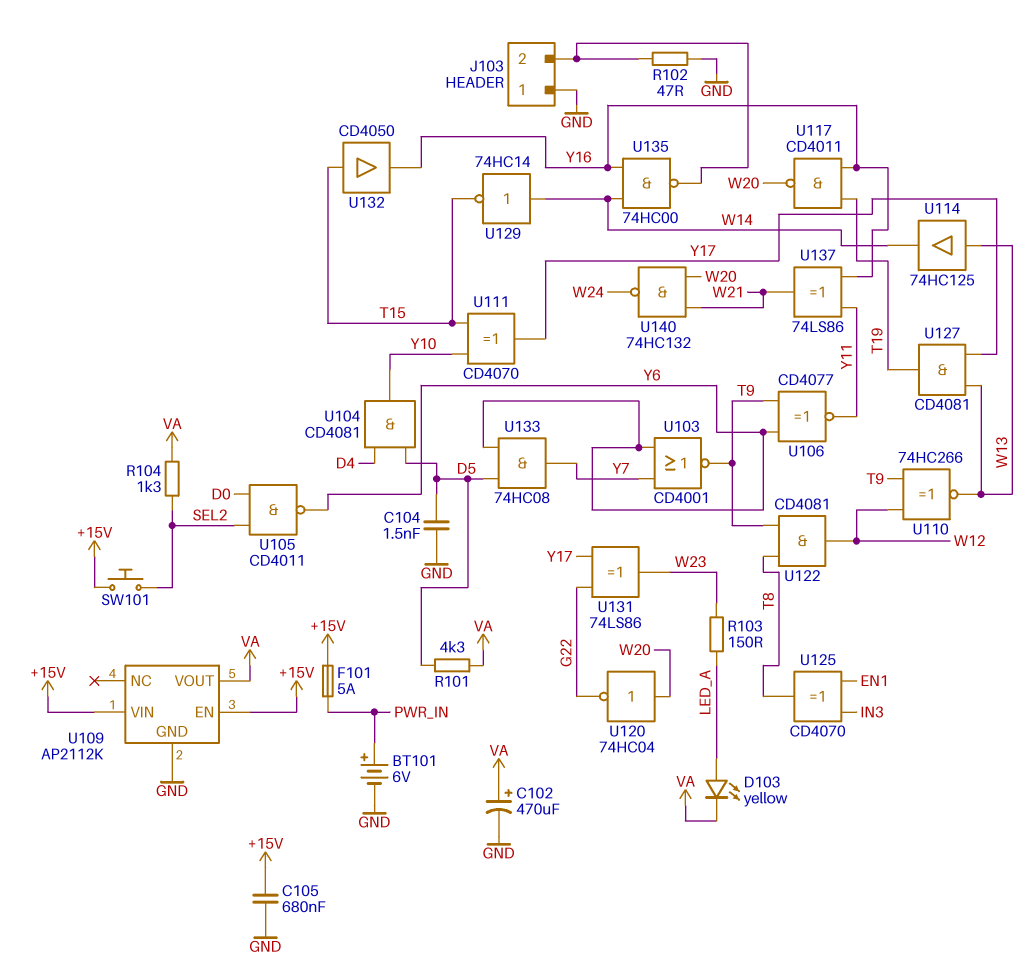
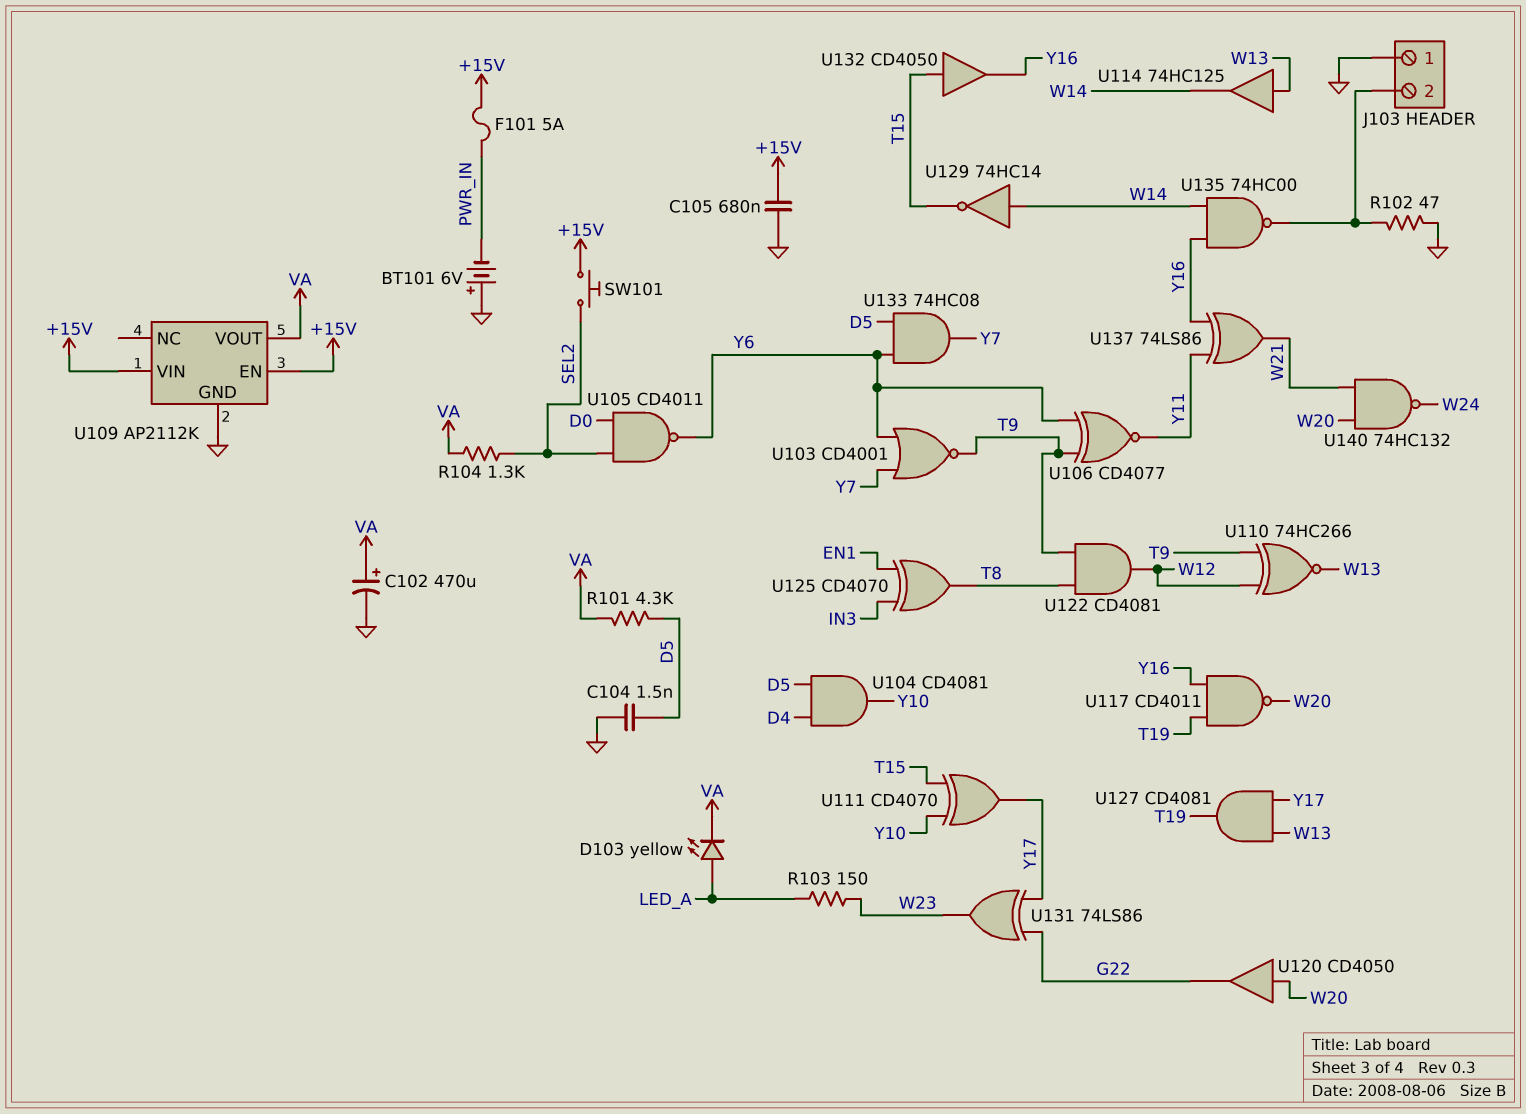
BT101: 6V (plus PWR_IN, minus GND) -> 6V (plus GND, minus PWR_IN)
U120: NOT 74HC04 (in W20, out G22) -> buffer CD4050 (in W20, out G22)

